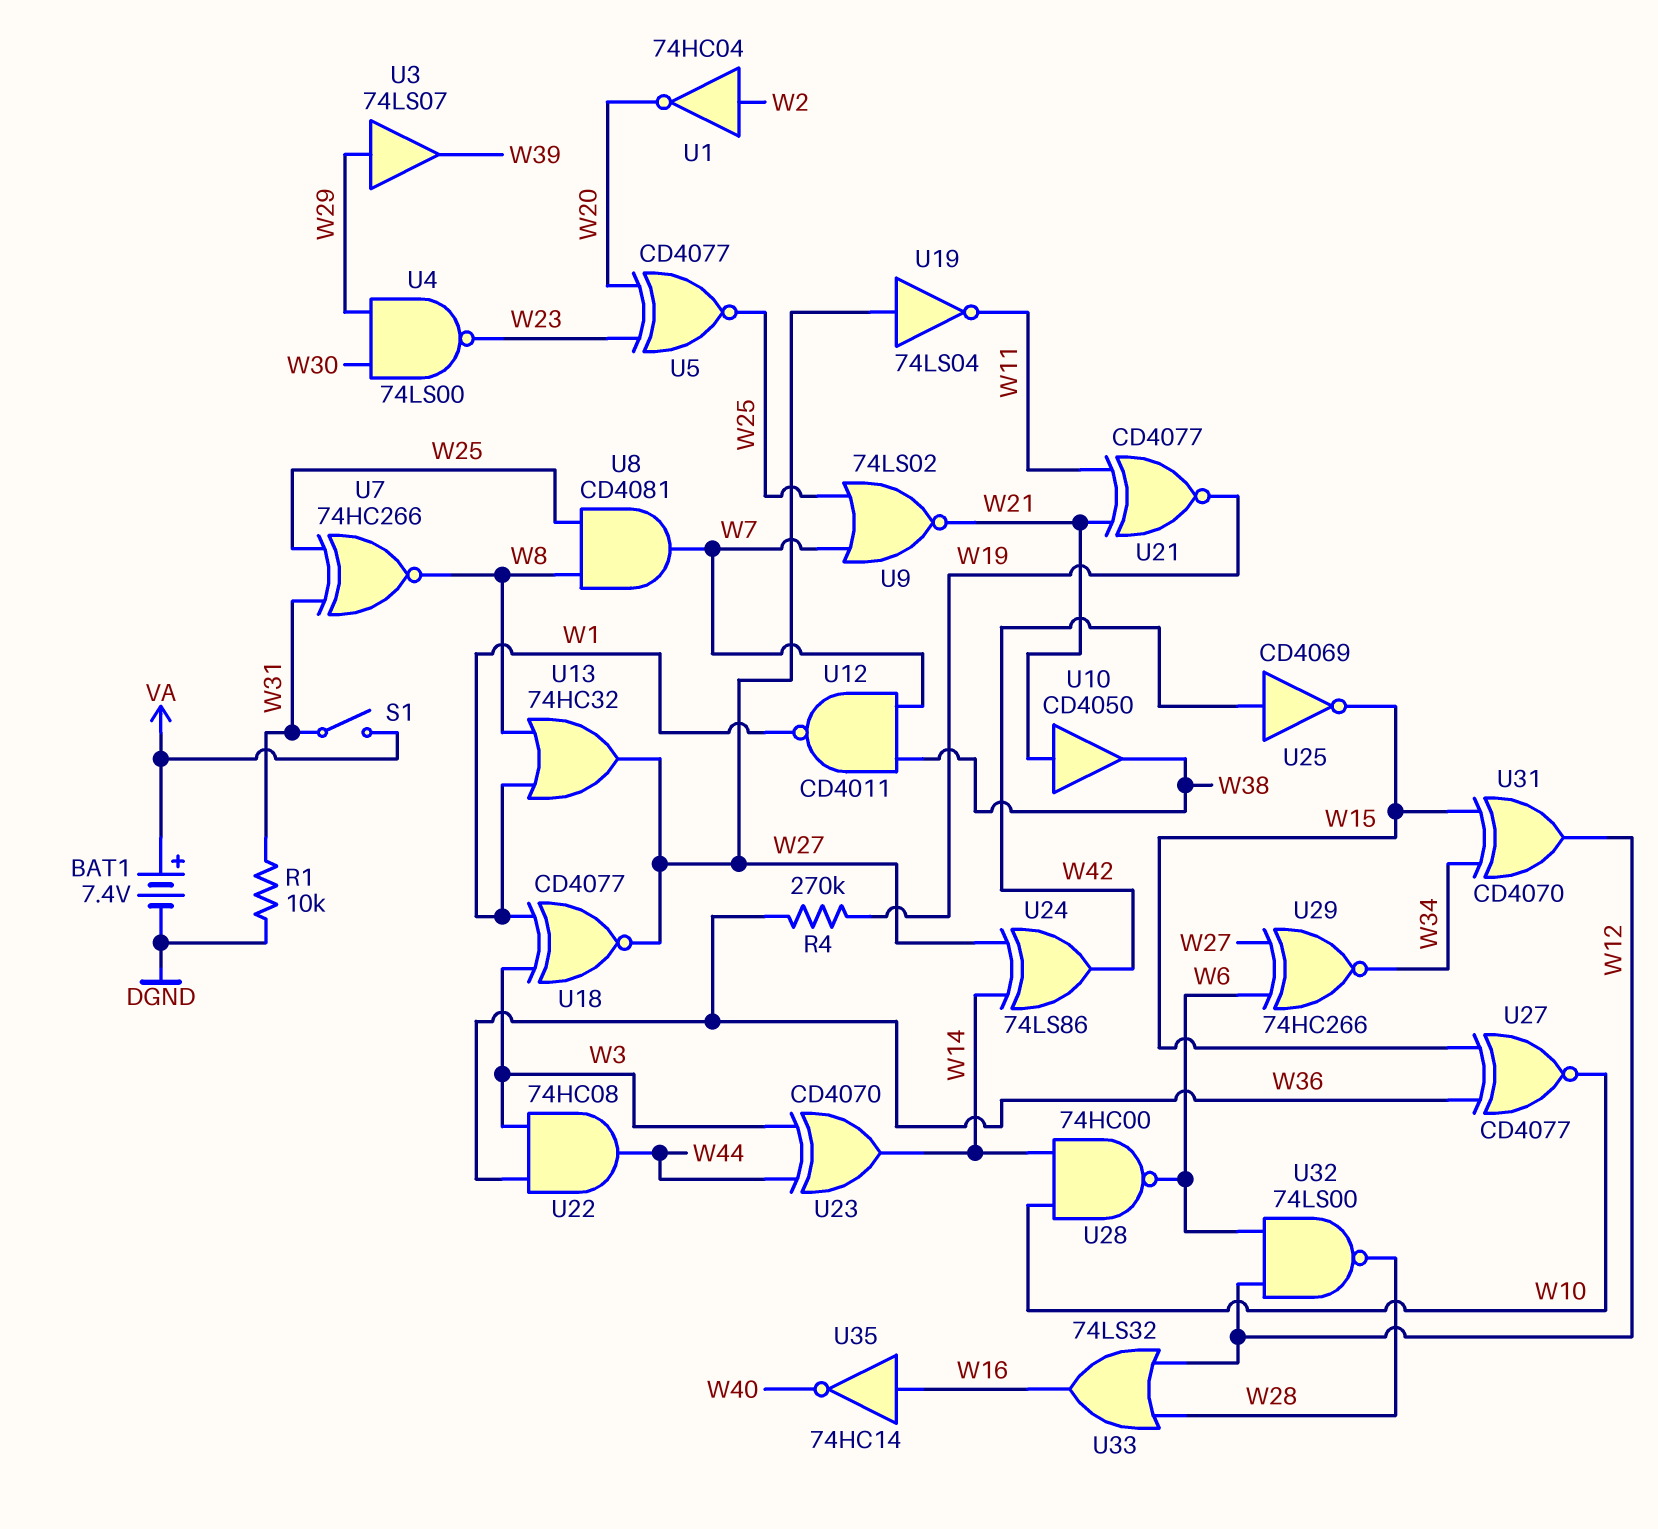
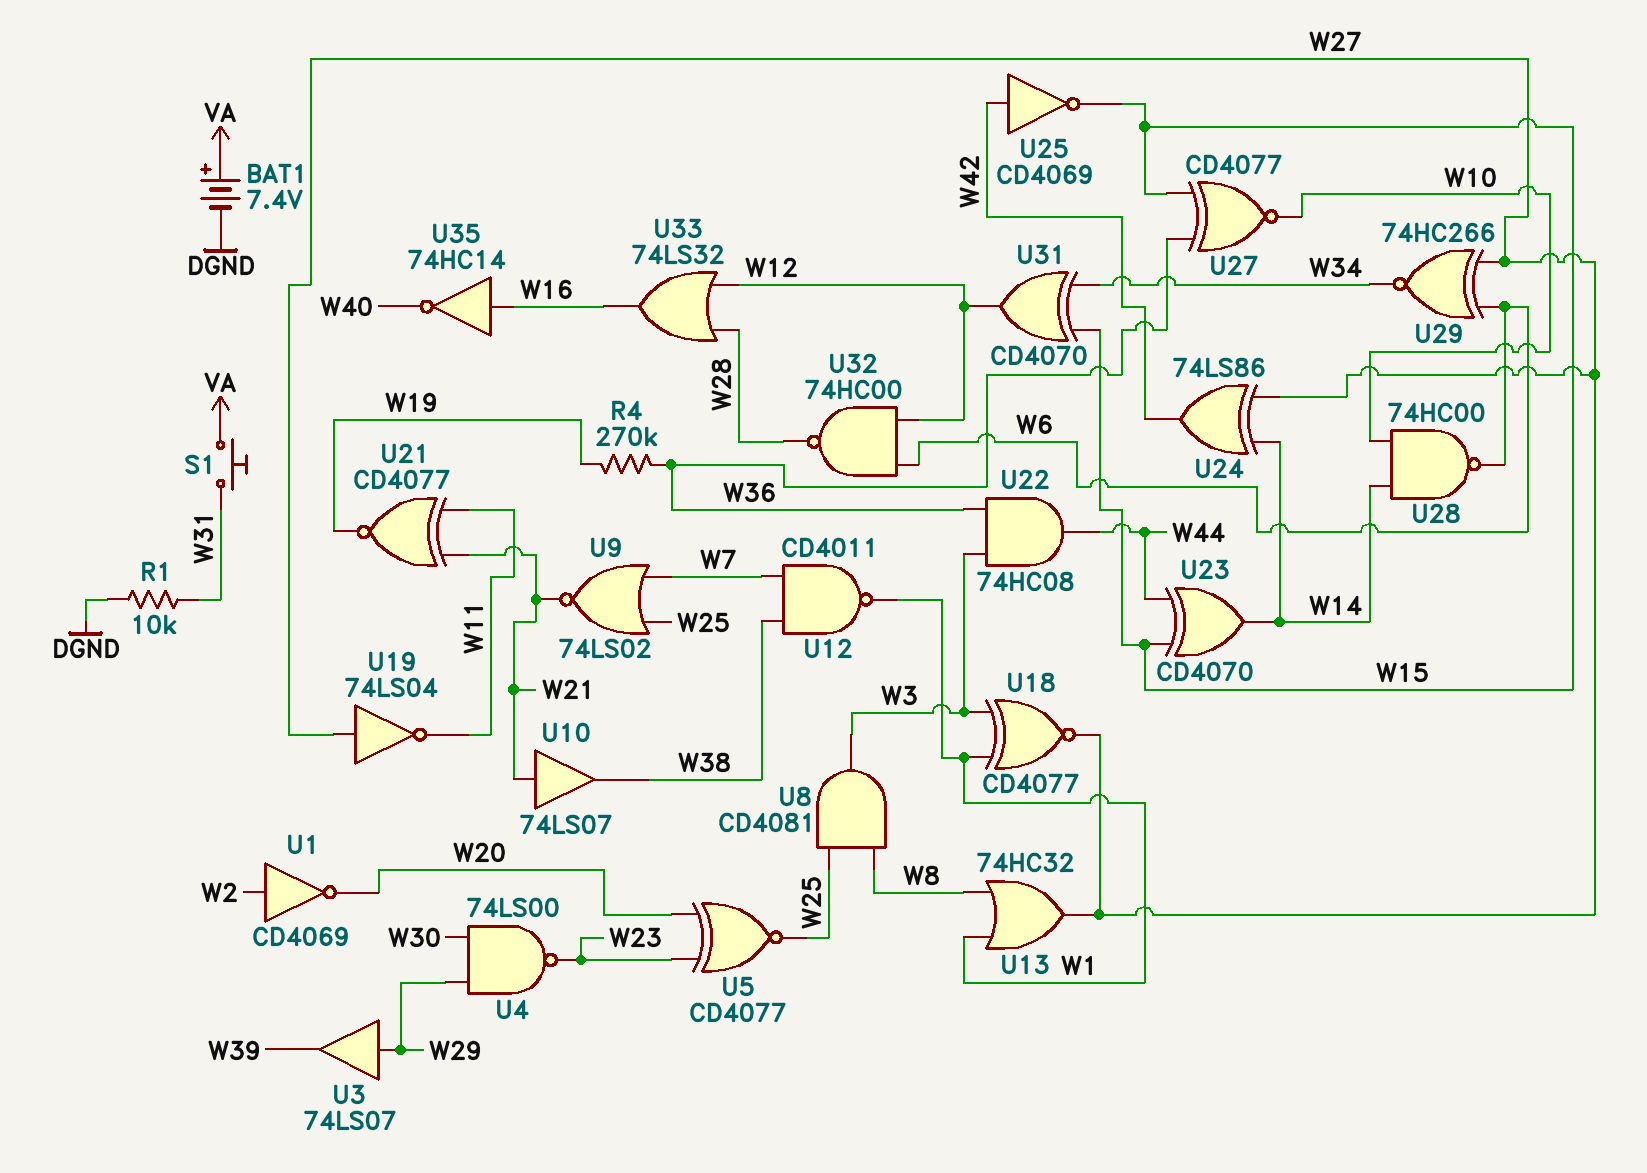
S1: switch (VA, W31) -> button (VA, W31)
U1: NOT 74HC04 (in W2, out W20) -> NOT CD4069 (in W2, out W20)
U7: XNOR 74HC266 (in W25, in W31, out W8) -> none
U8: AND CD4081 (in W8, in W25, out W7) -> AND CD4081 (in W8, in W25, out W3)
U10: buffer CD4050 (in W21, out W38) -> buffer 74LS07 (in W21, out W38)
U23: XOR CD4070 (in W3, in W44, out W14) -> XOR CD4070 (in W15, in W44, out W14)
U32: NAND 74LS00 (in W6, in W12, out W28) -> NAND 74HC00 (in W6, in W12, out W28)

